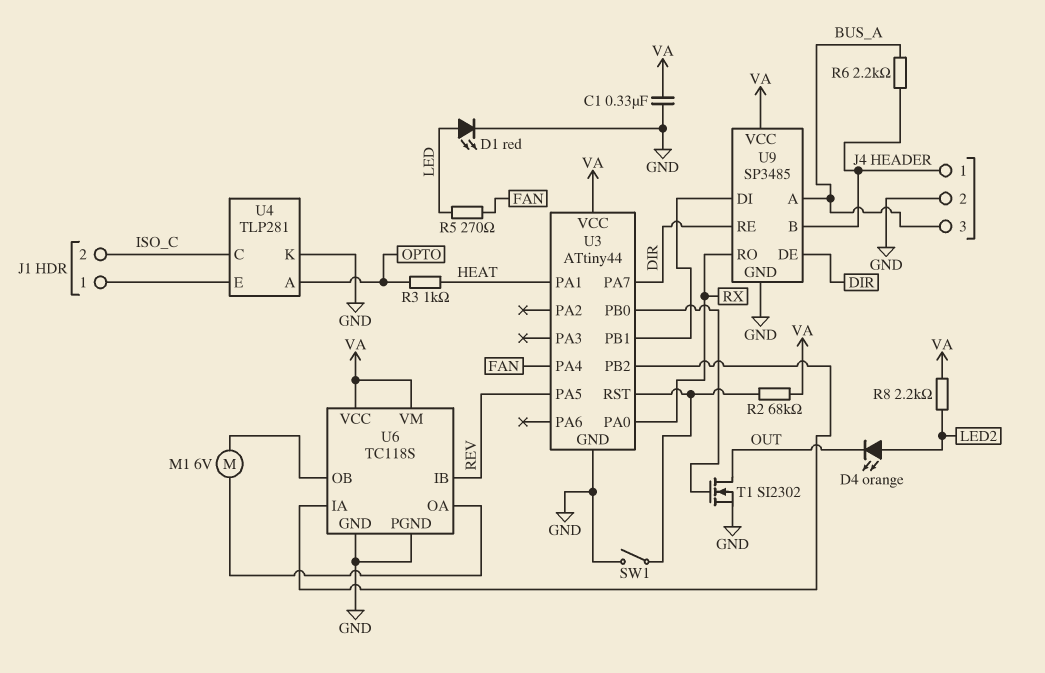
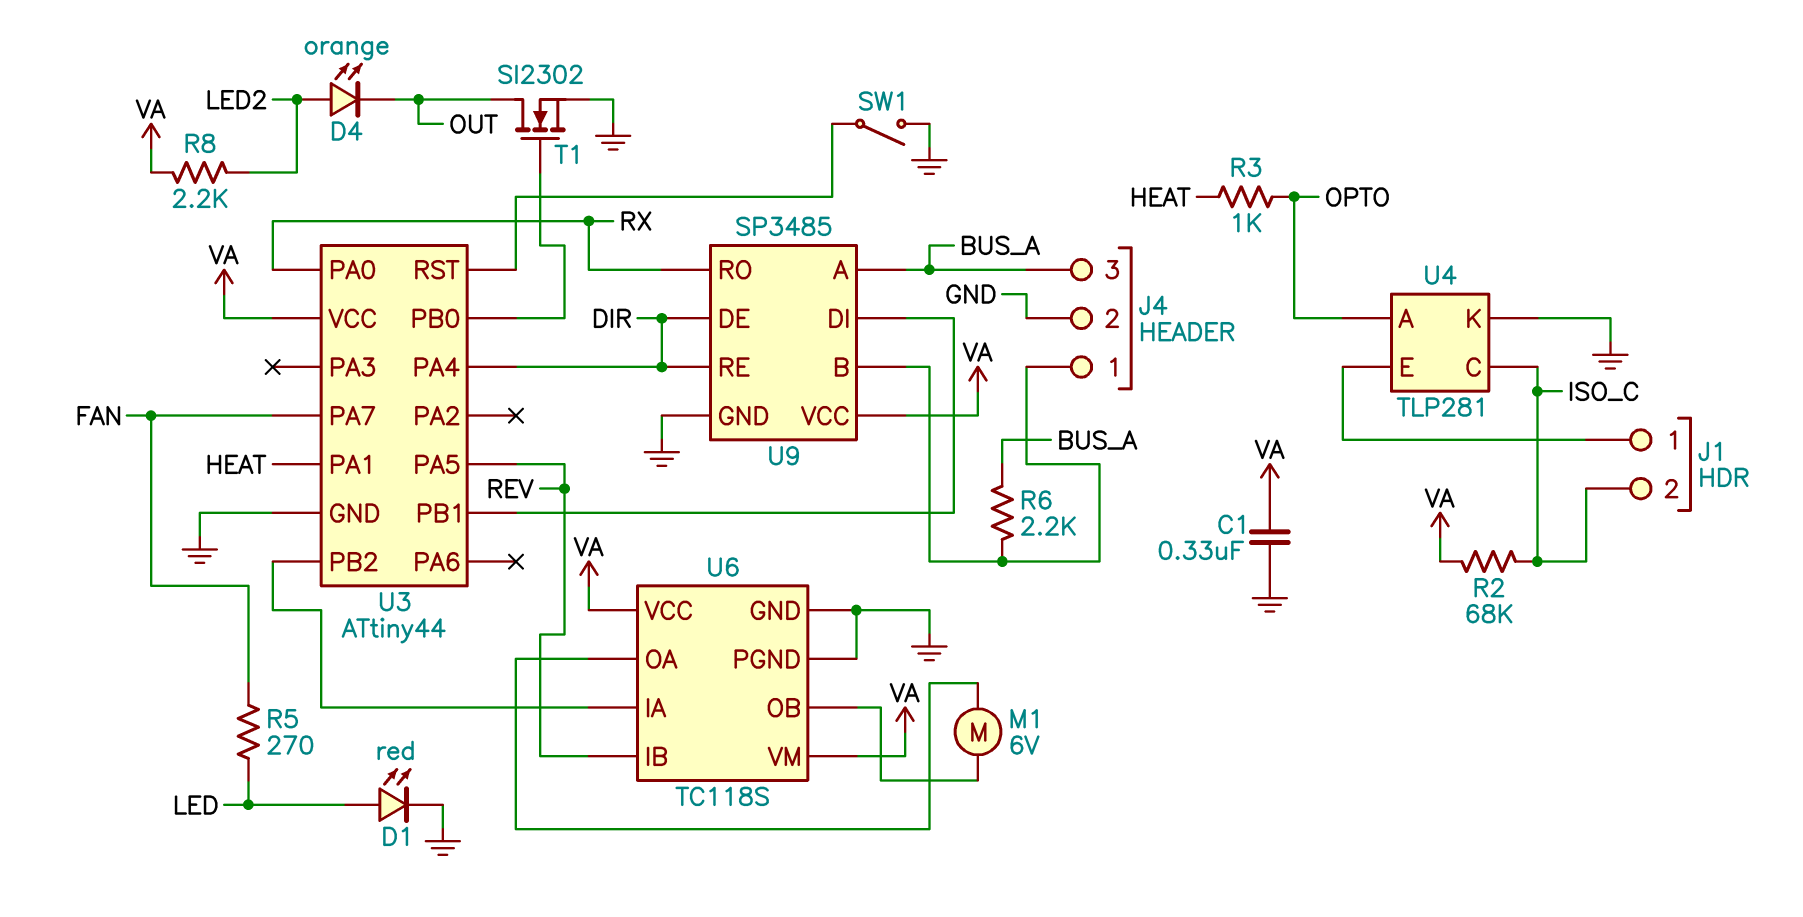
R2: 68k (U3/RST, VA) -> 68k (ISO_C, VA)
U3 pin PA4: FAN -> DIR
U3 pin PA7: DIR -> FAN

